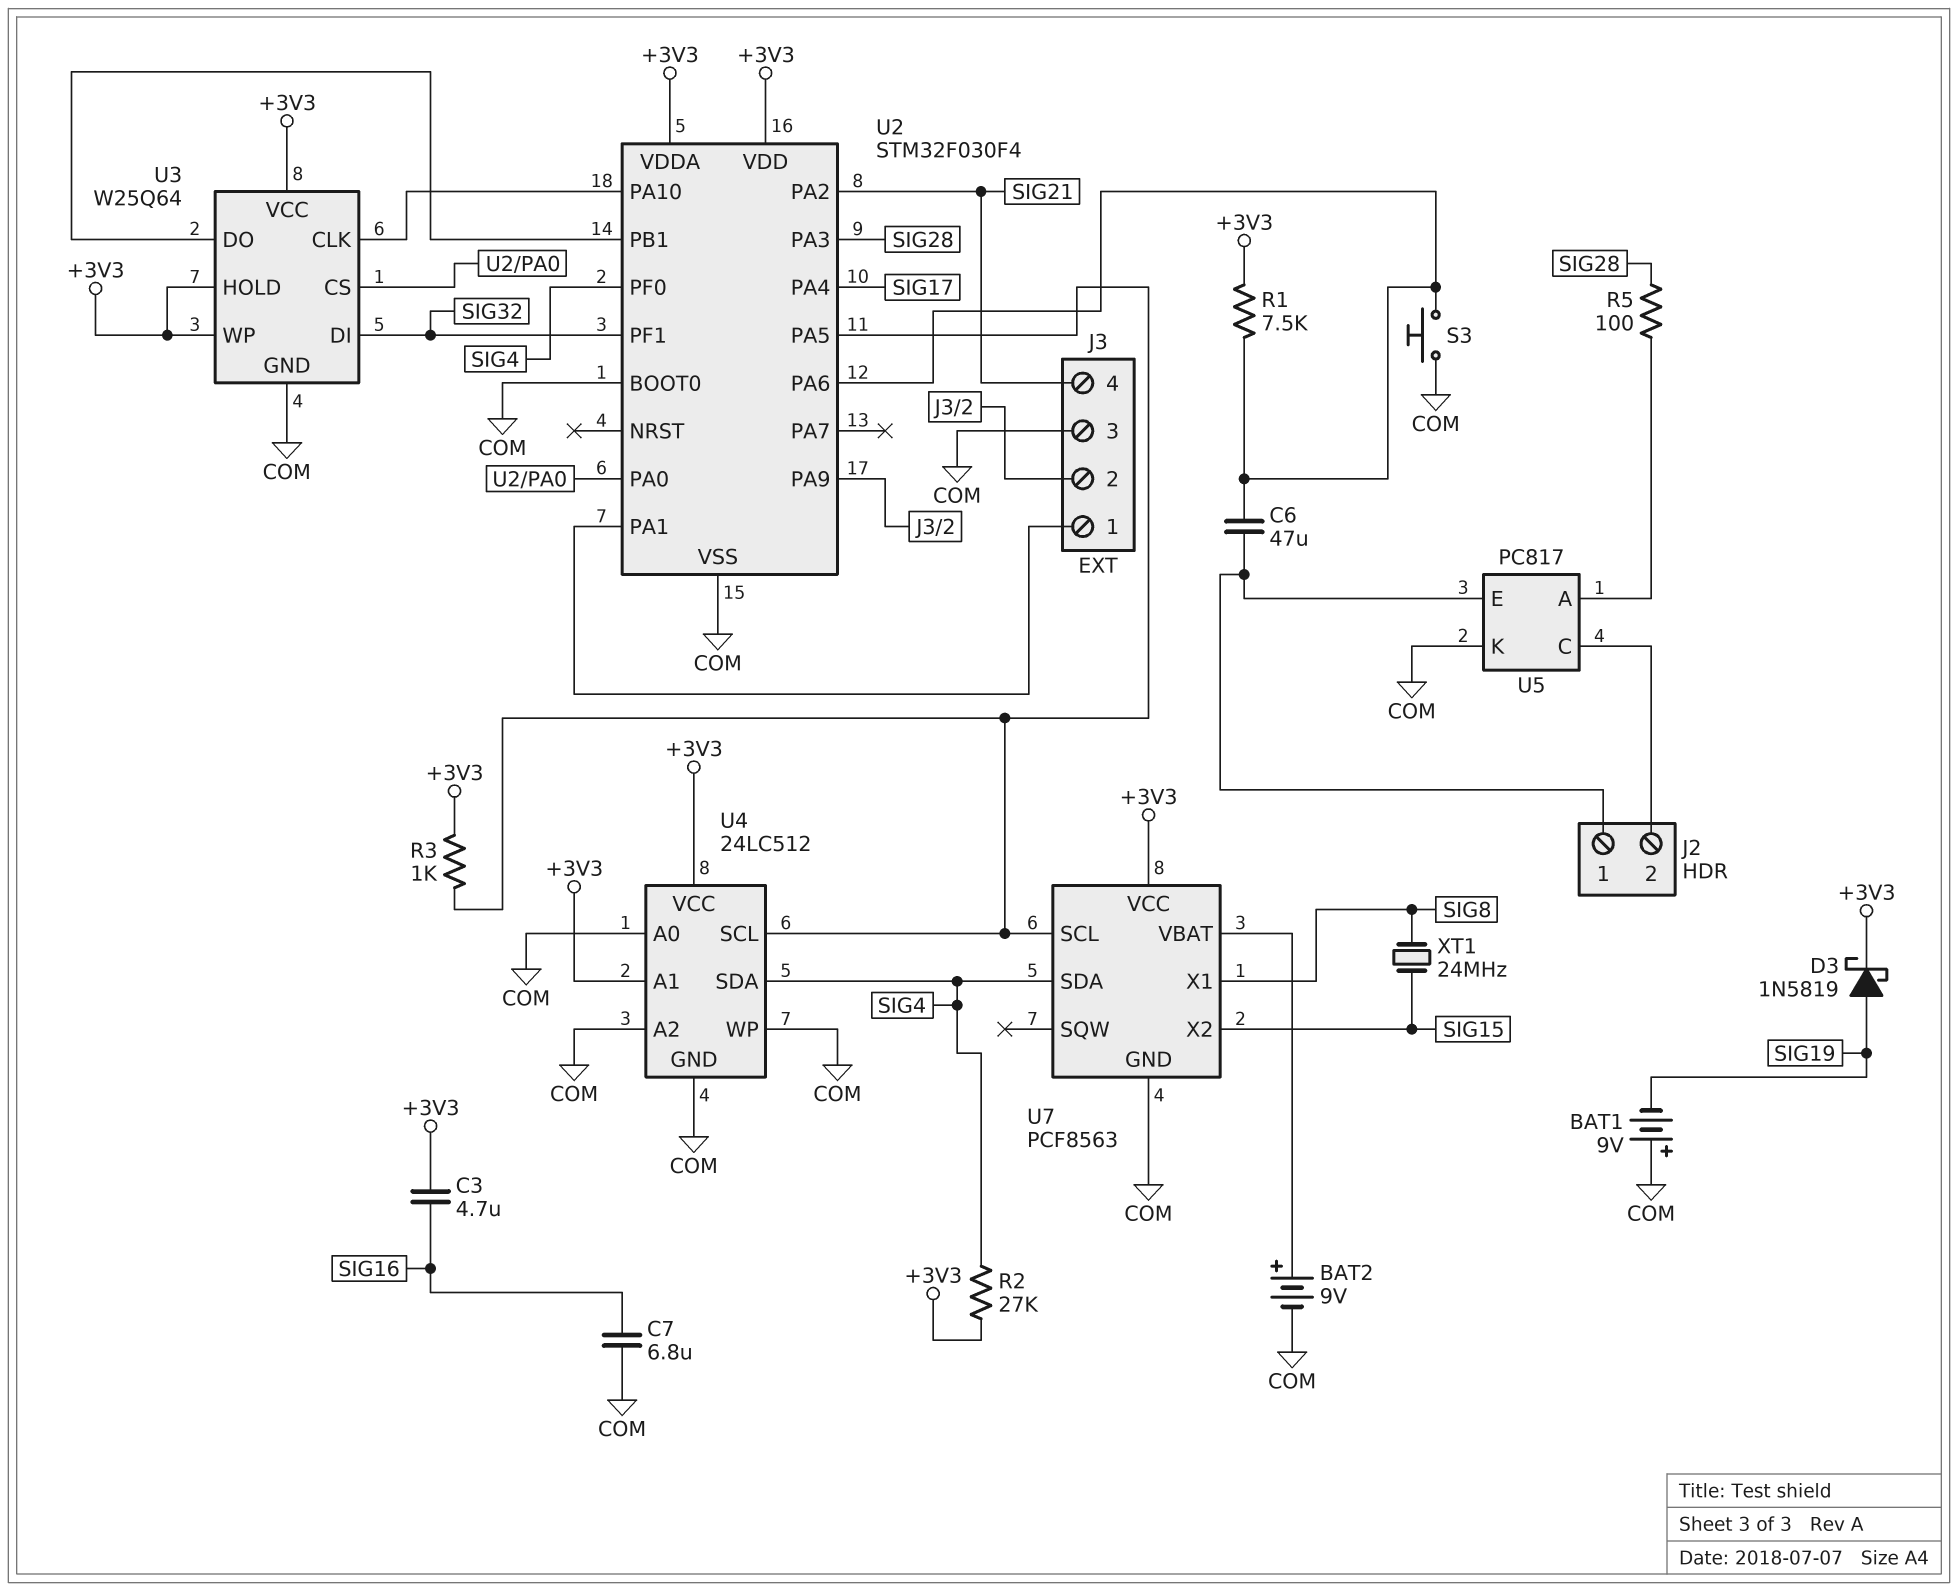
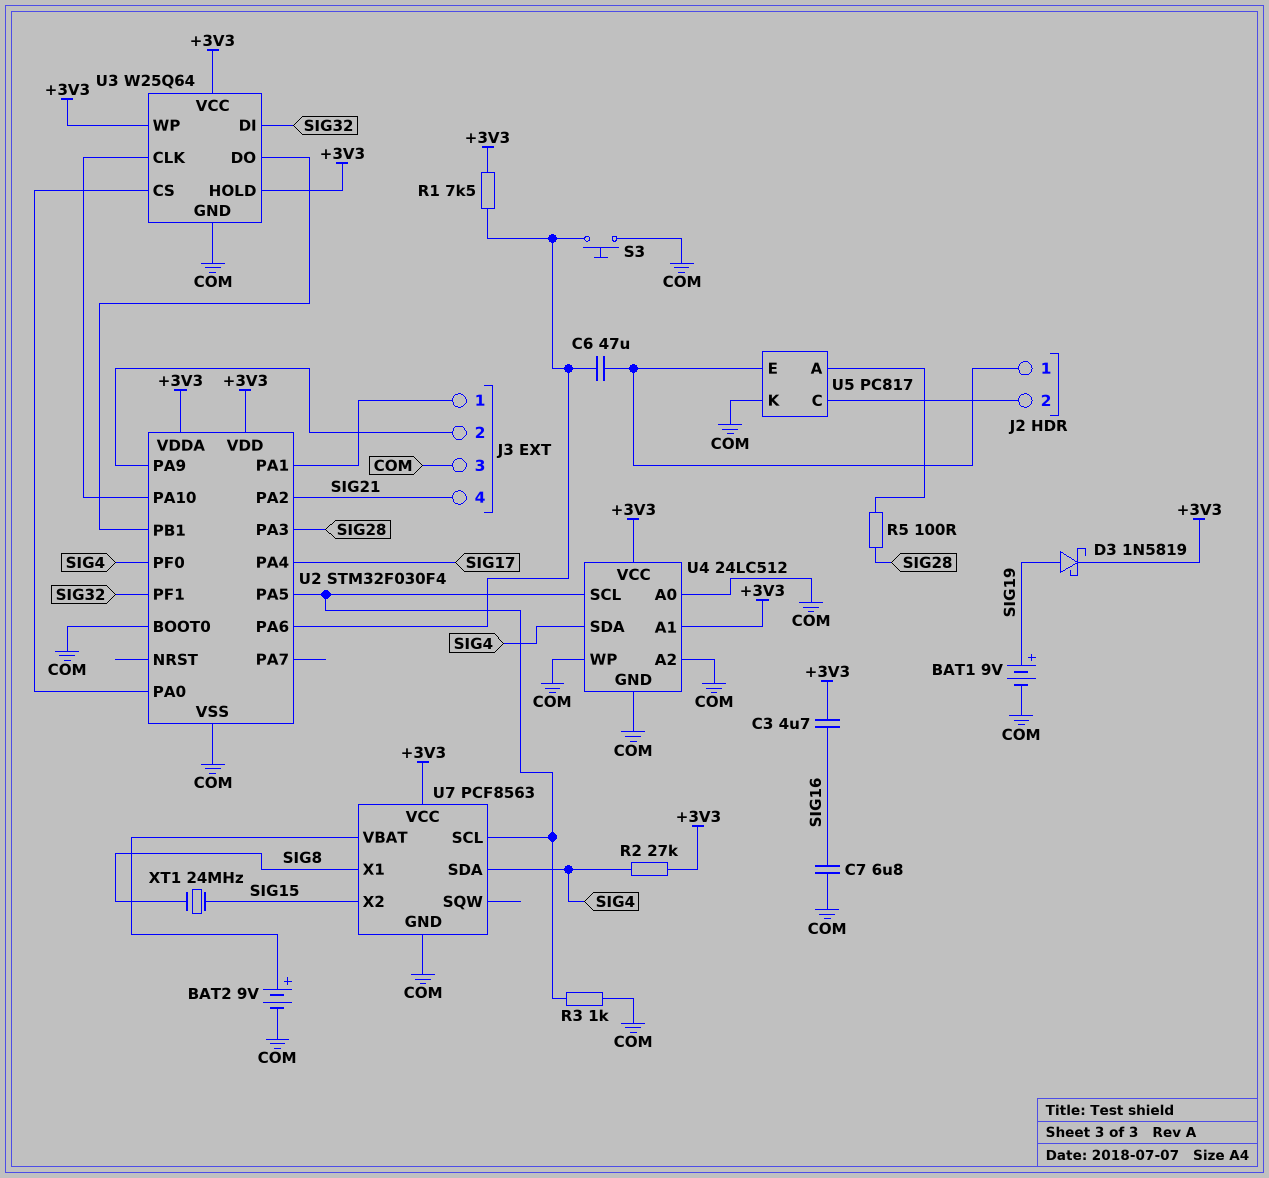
BAT1: 9V (plus COM, minus SIG19) -> 9V (plus SIG19, minus COM)
R3: 1k (+3V3, U2/PA5) -> 1k (COM, U2/PA5)

